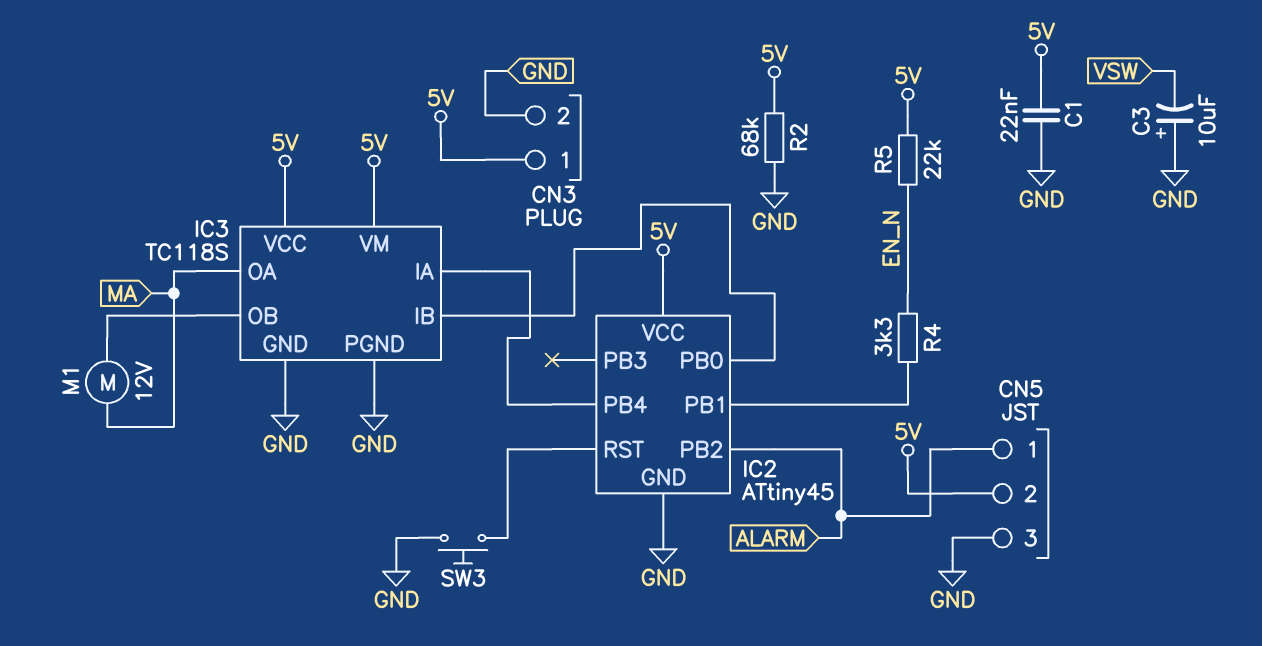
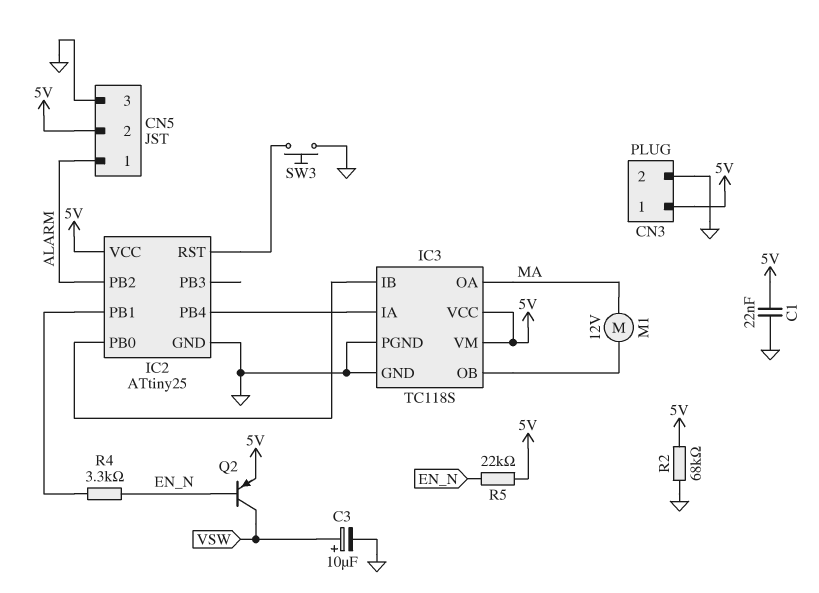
C3: 10uF (plus GND, minus VSW) -> 10uF (plus VSW, minus GND)
IC2: ATtiny45 -> ATtiny25
Q2: none -> PNP (B EN_N, C VSW, E 5V)

